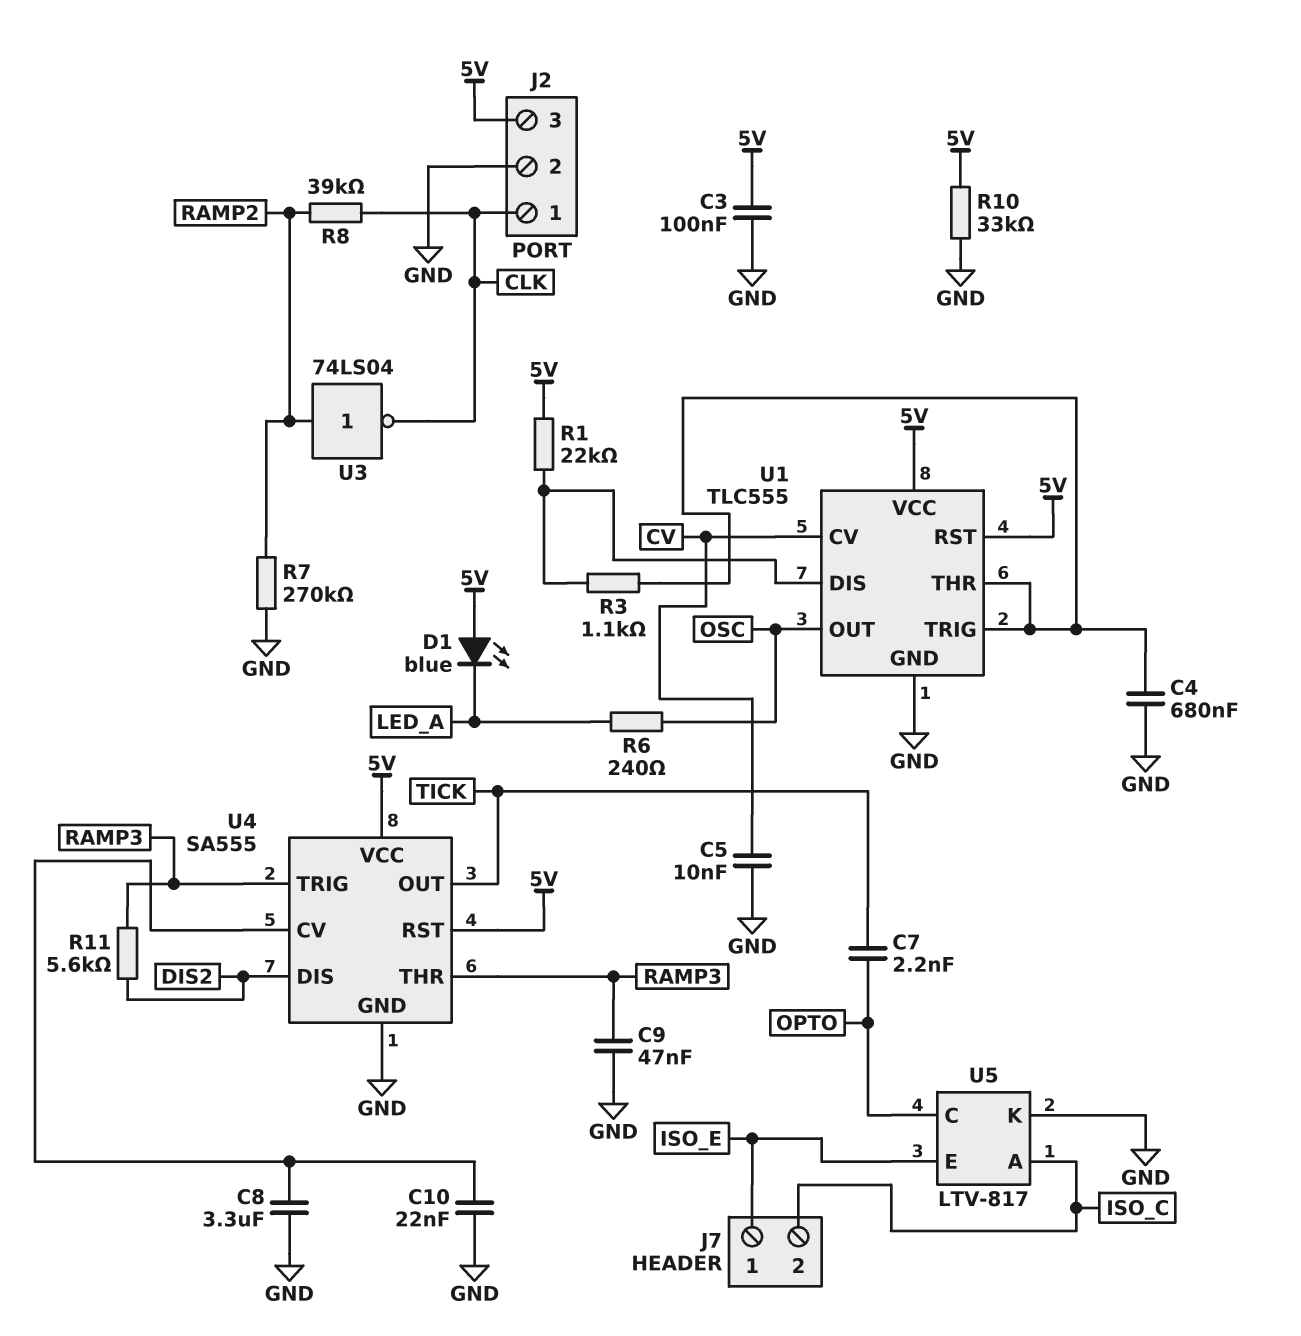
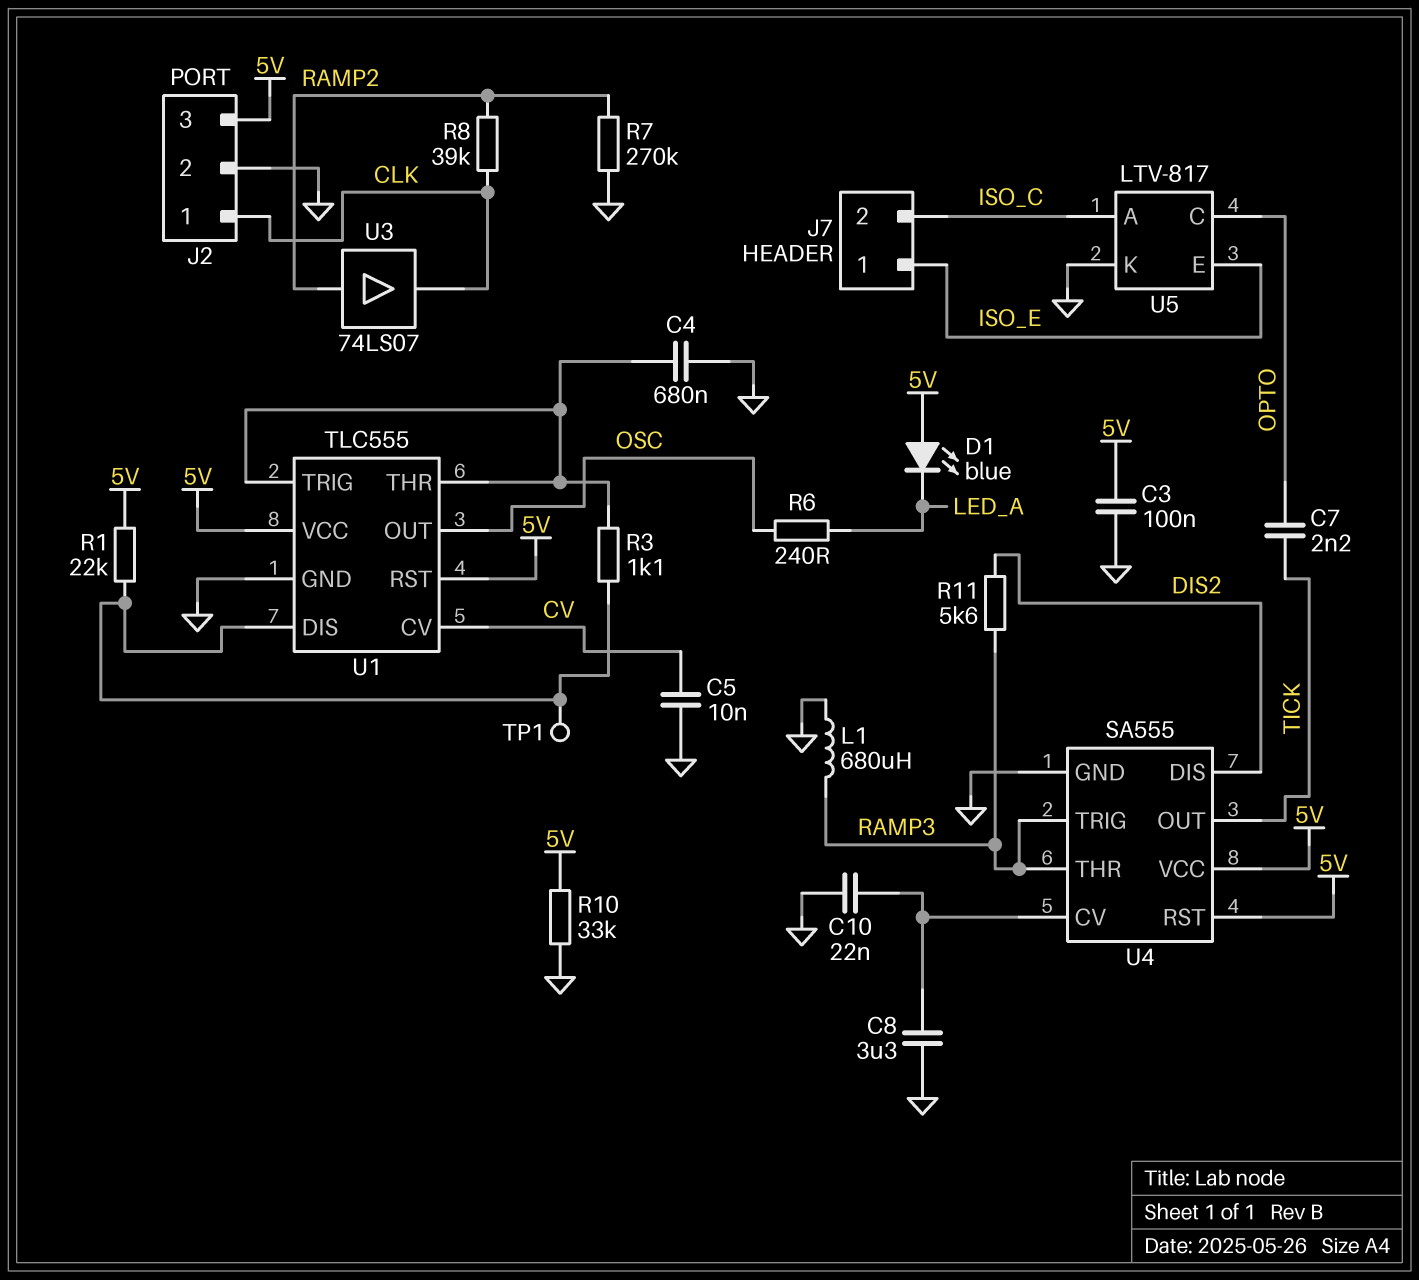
C9: 47nF (GND, RAMP3) -> none
L1: none -> 680uH (GND, RAMP3)
TP1: none -> test point (U1/DIS)
U3: NOT 74LS04 (in RAMP2, out CLK) -> buffer 74LS07 (in RAMP2, out CLK)

